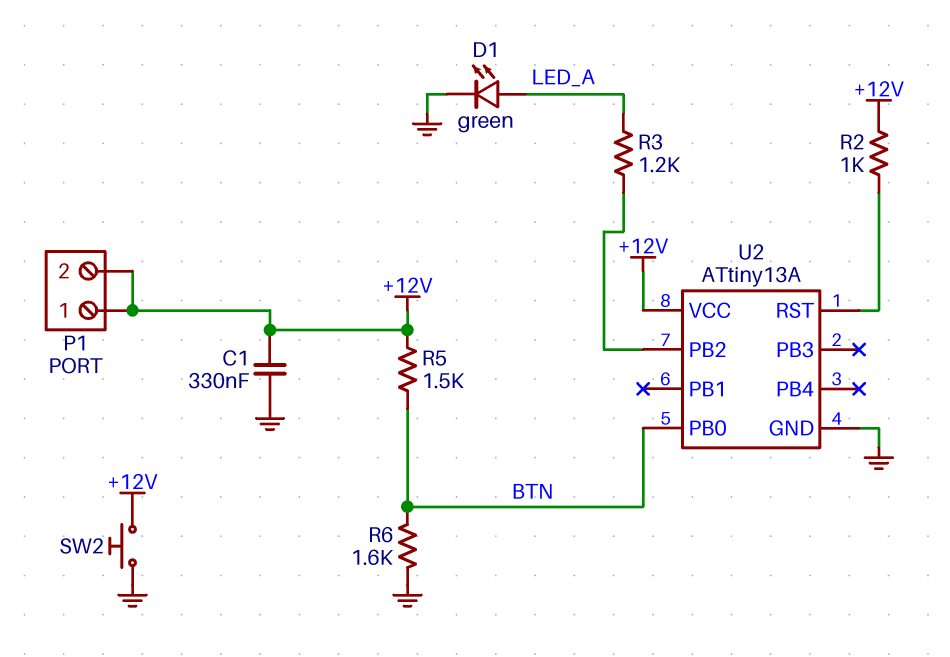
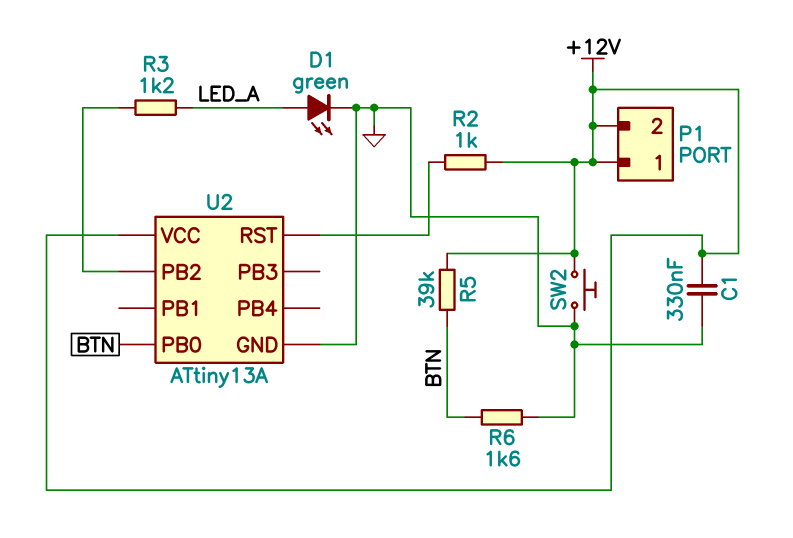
R5: 1.5k (+12V, BTN) -> 39k (+12V, BTN)

